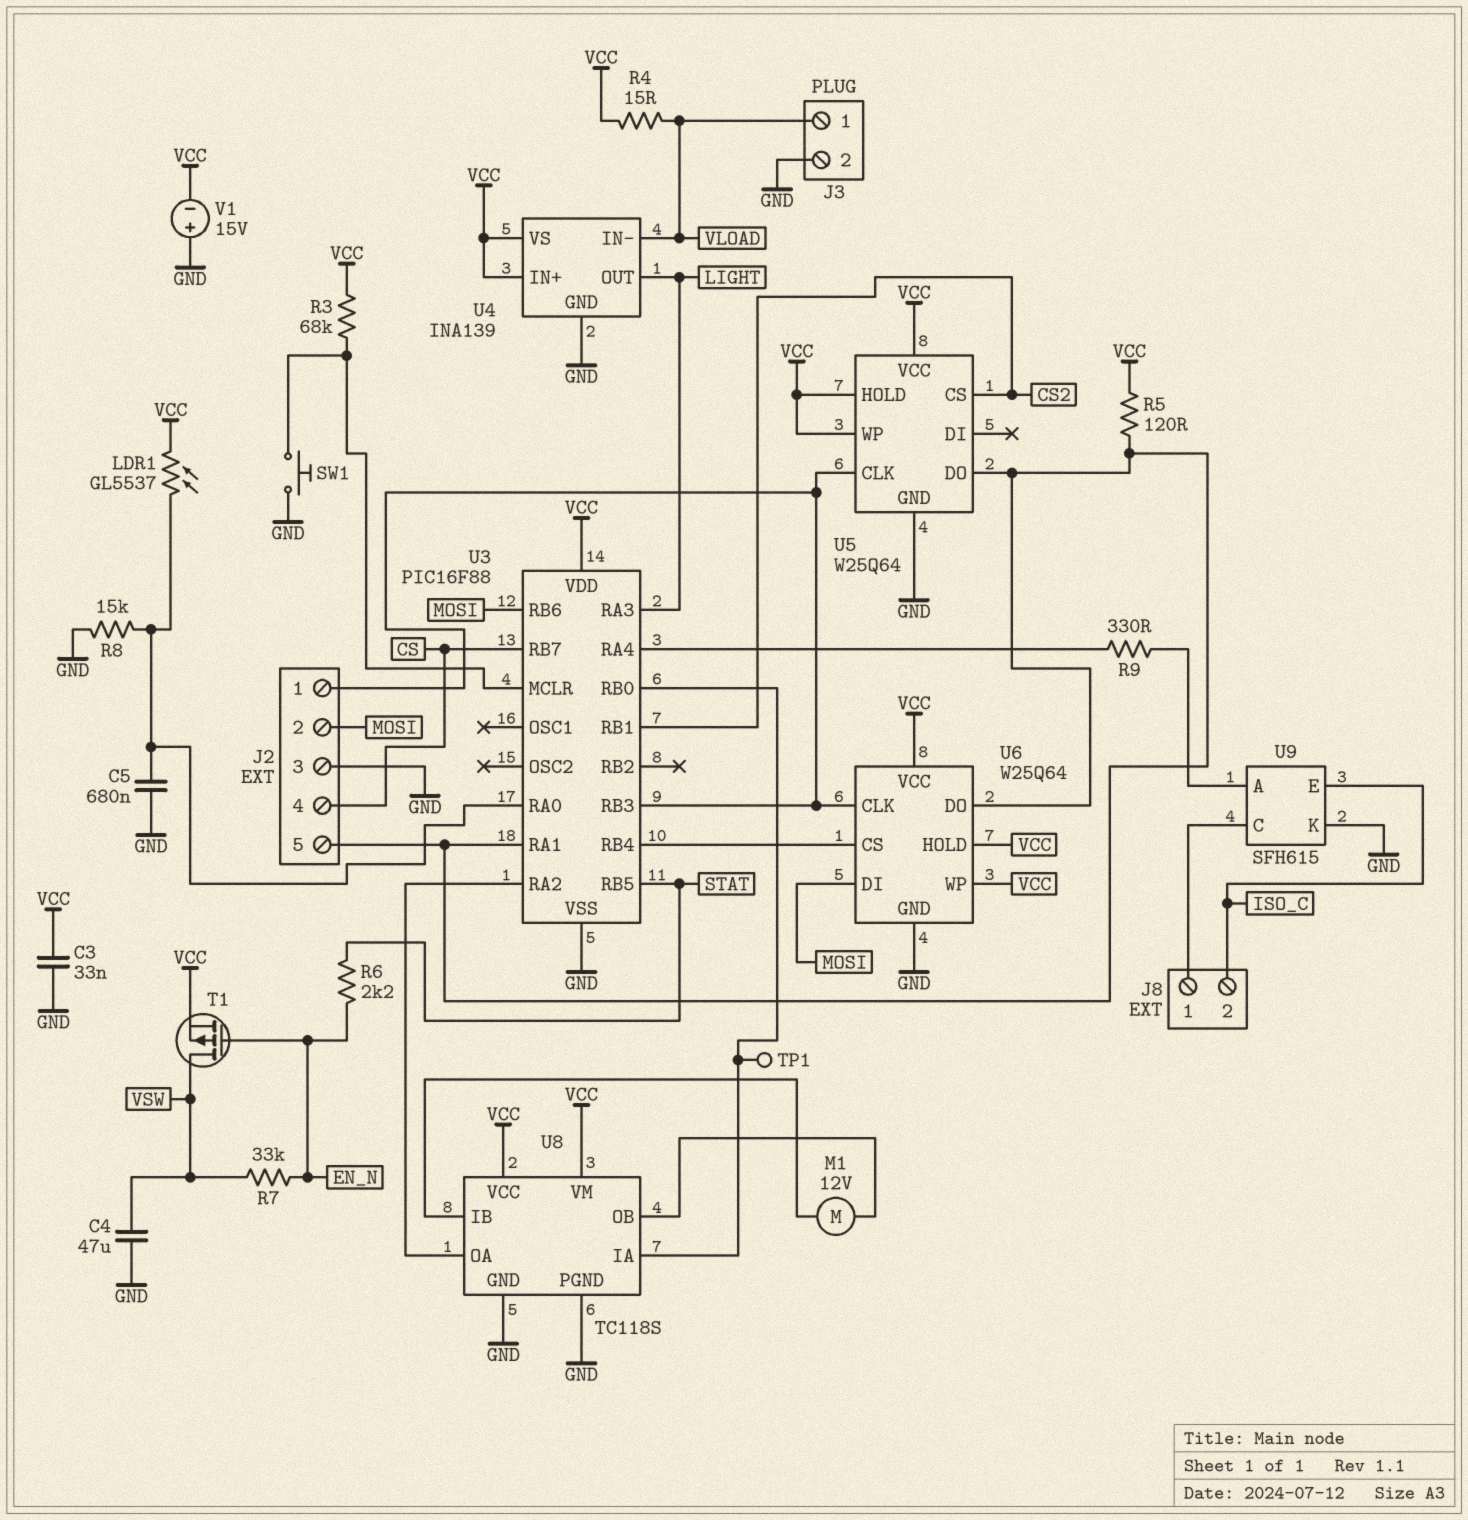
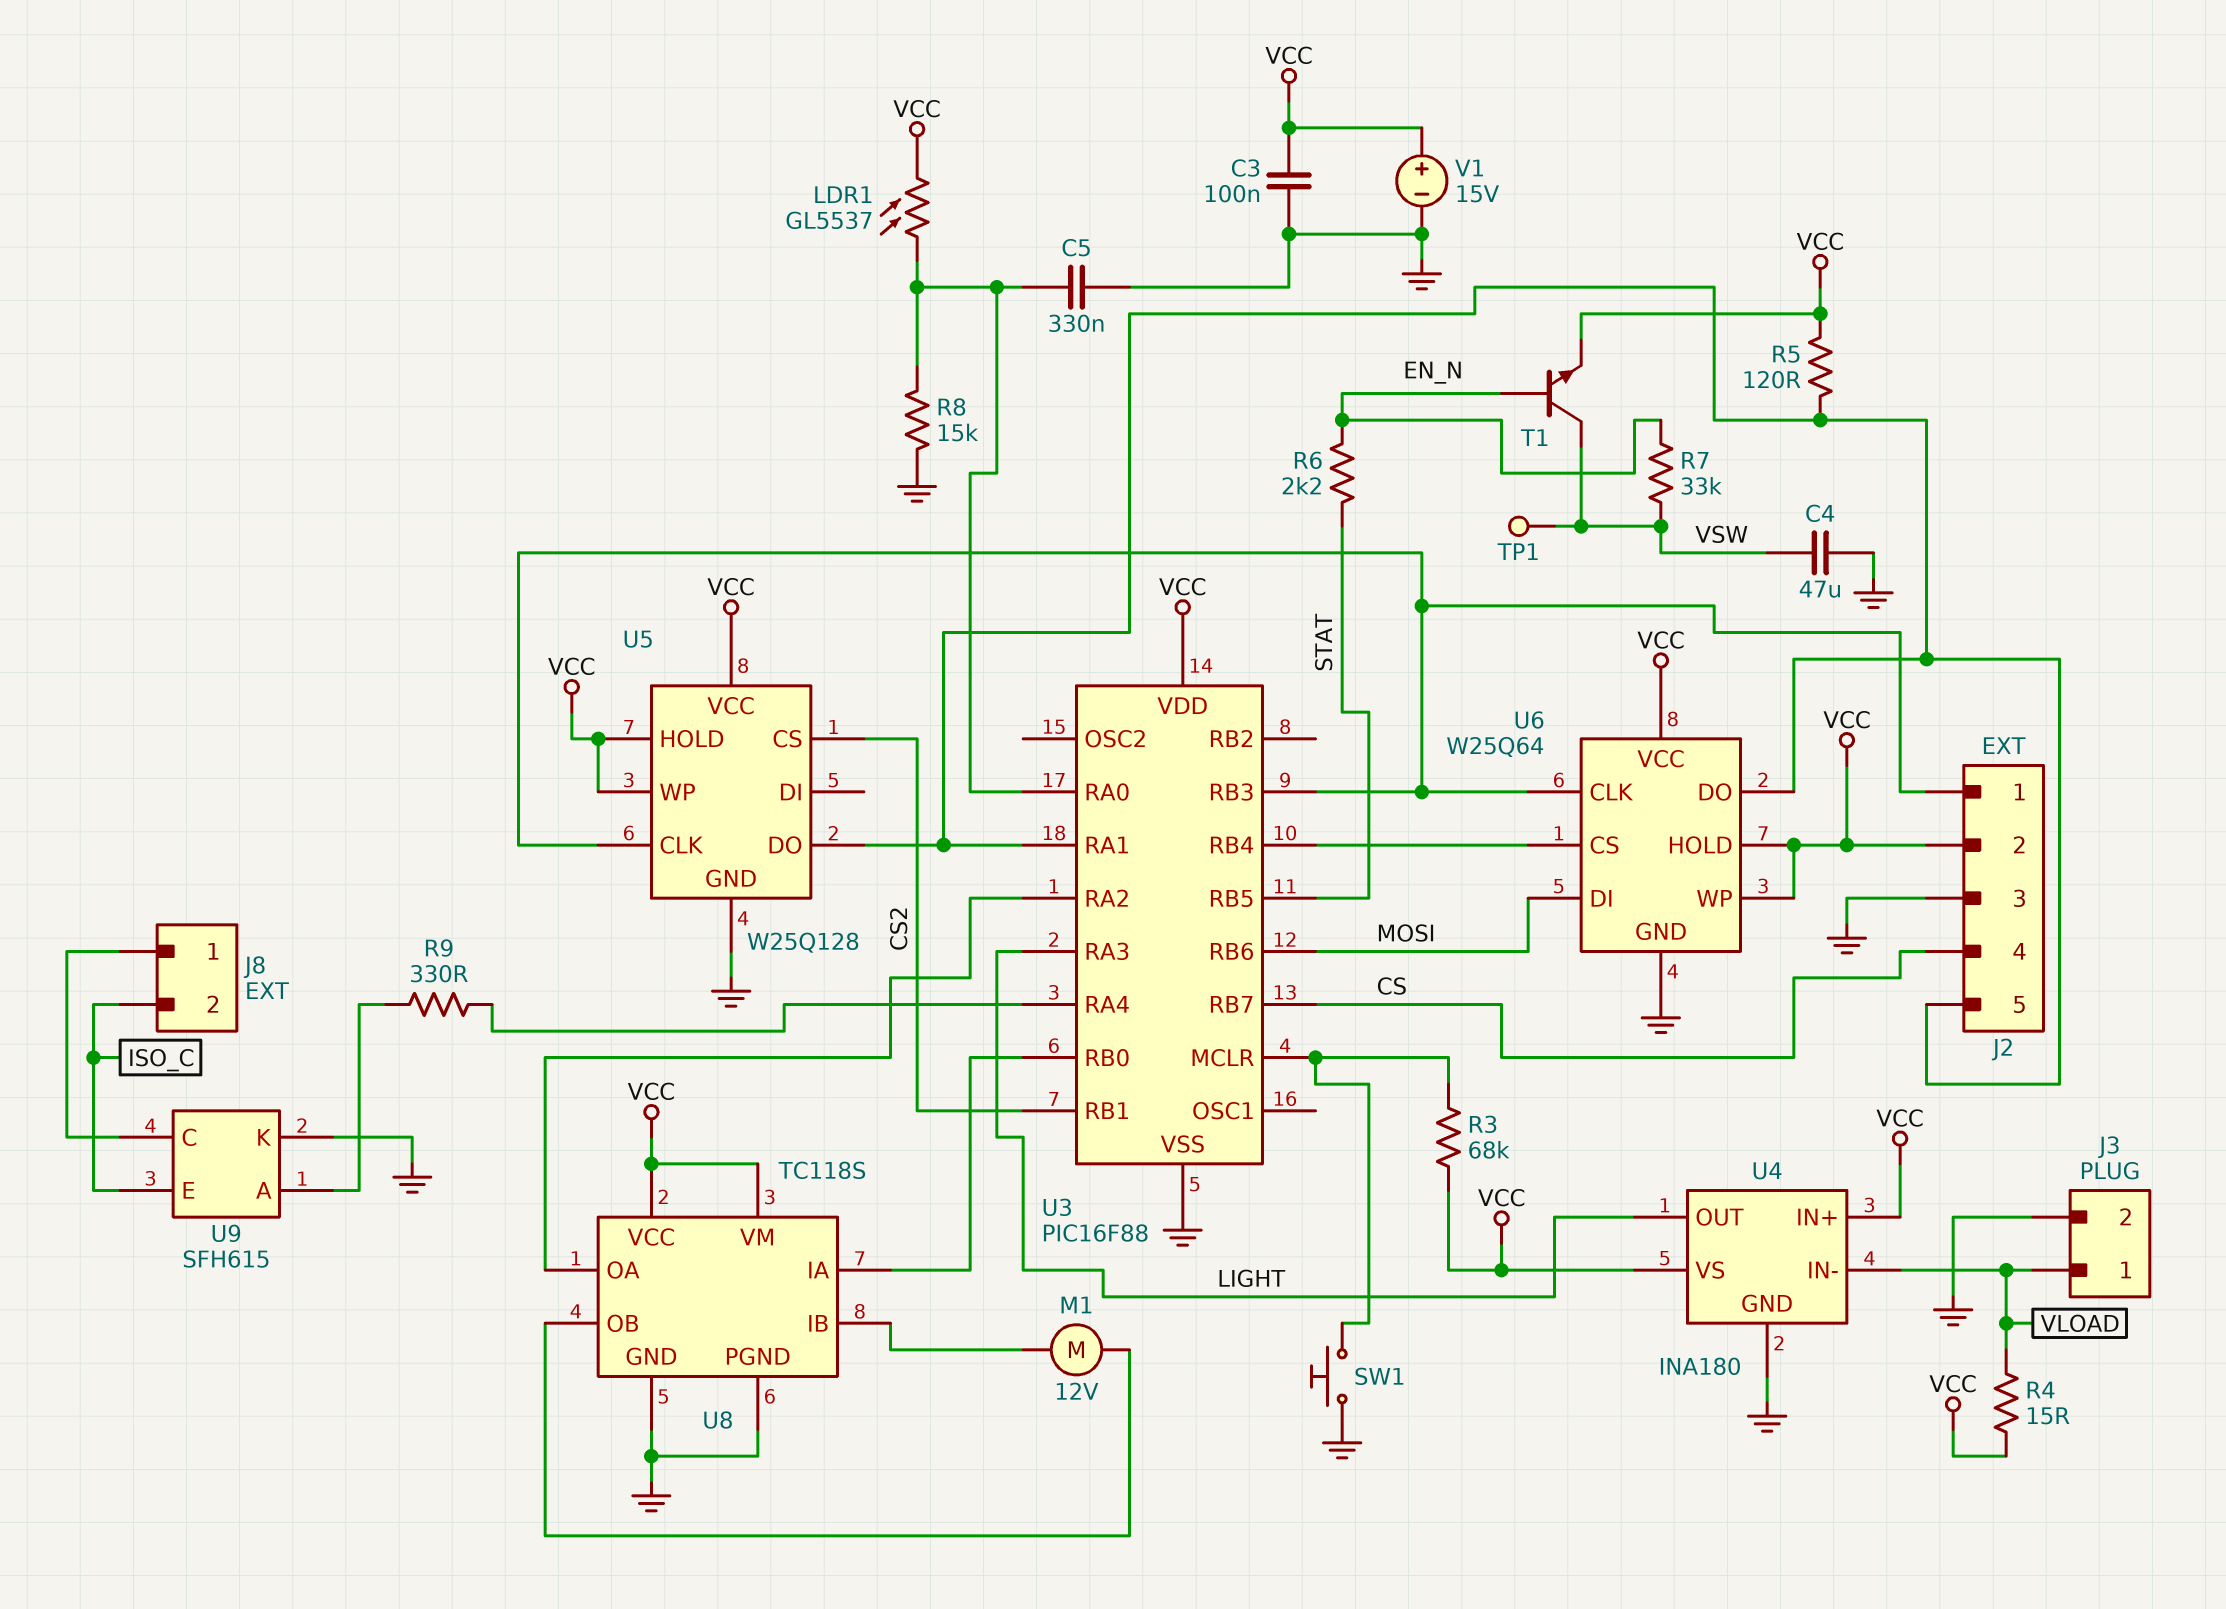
C3: 33nF (GND, VCC) -> 100nF (GND, VCC)
C5: 680nF (GND, U3/RA0) -> 330nF (GND, U3/RA0)
J2 pin 2: MOSI -> VCC
T1: PMOS (G EN_N, D VSW, S VCC) -> NPN (B EN_N, C VSW, E VCC)
TP1: test point (U3/RB0) -> test point (VSW)
U4: INA139 -> INA180
U5: W25Q64 -> W25Q128
V1: 15V (plus GND, minus VCC) -> 15V (plus VCC, minus GND)

